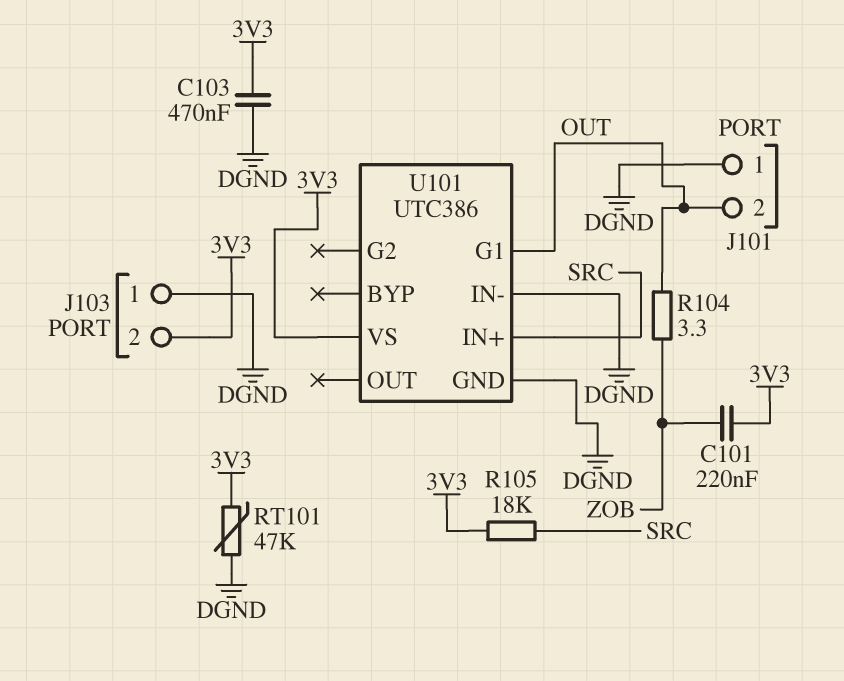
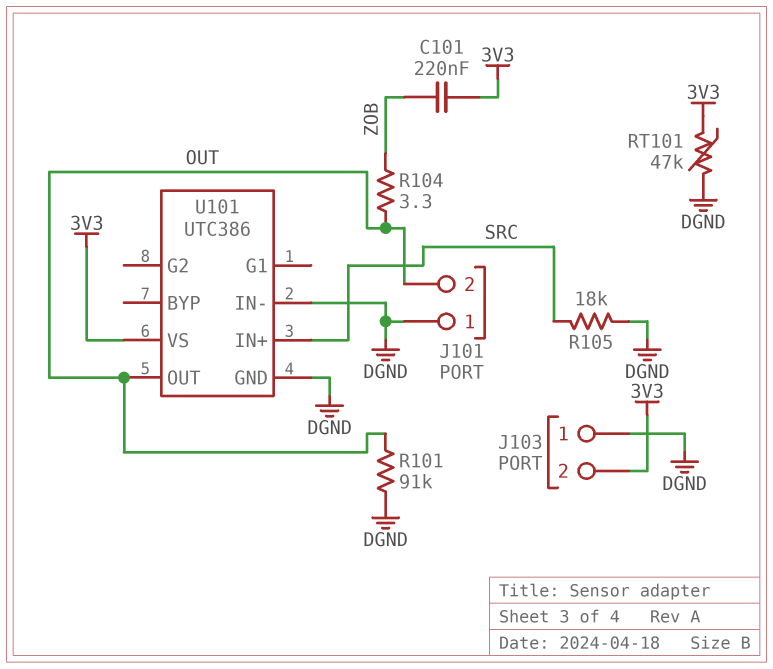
C103: 470nF (3V3, DGND) -> none
R101: none -> 91k (DGND, OUT)
R105: 18k (3V3, SRC) -> 18k (DGND, SRC)
U101 pin G1: OUT -> none
U101 pin OUT: none -> OUT

